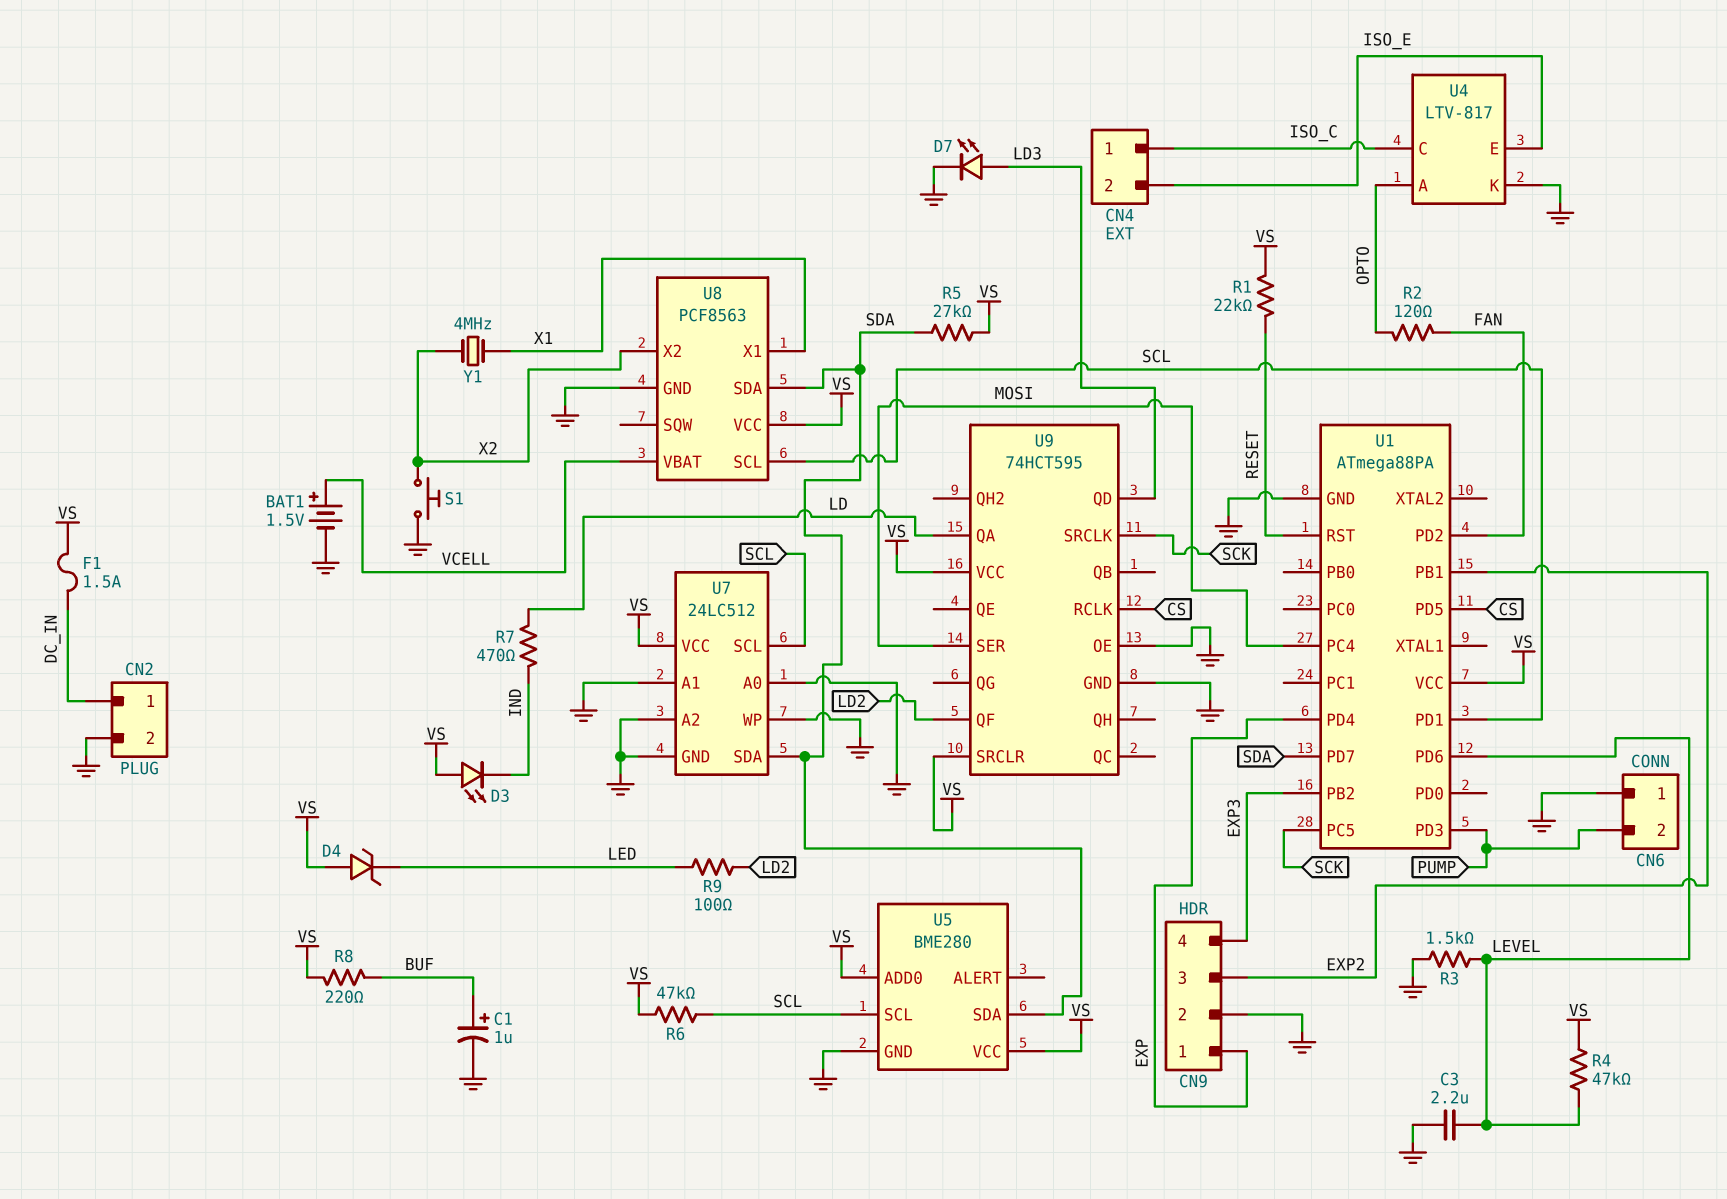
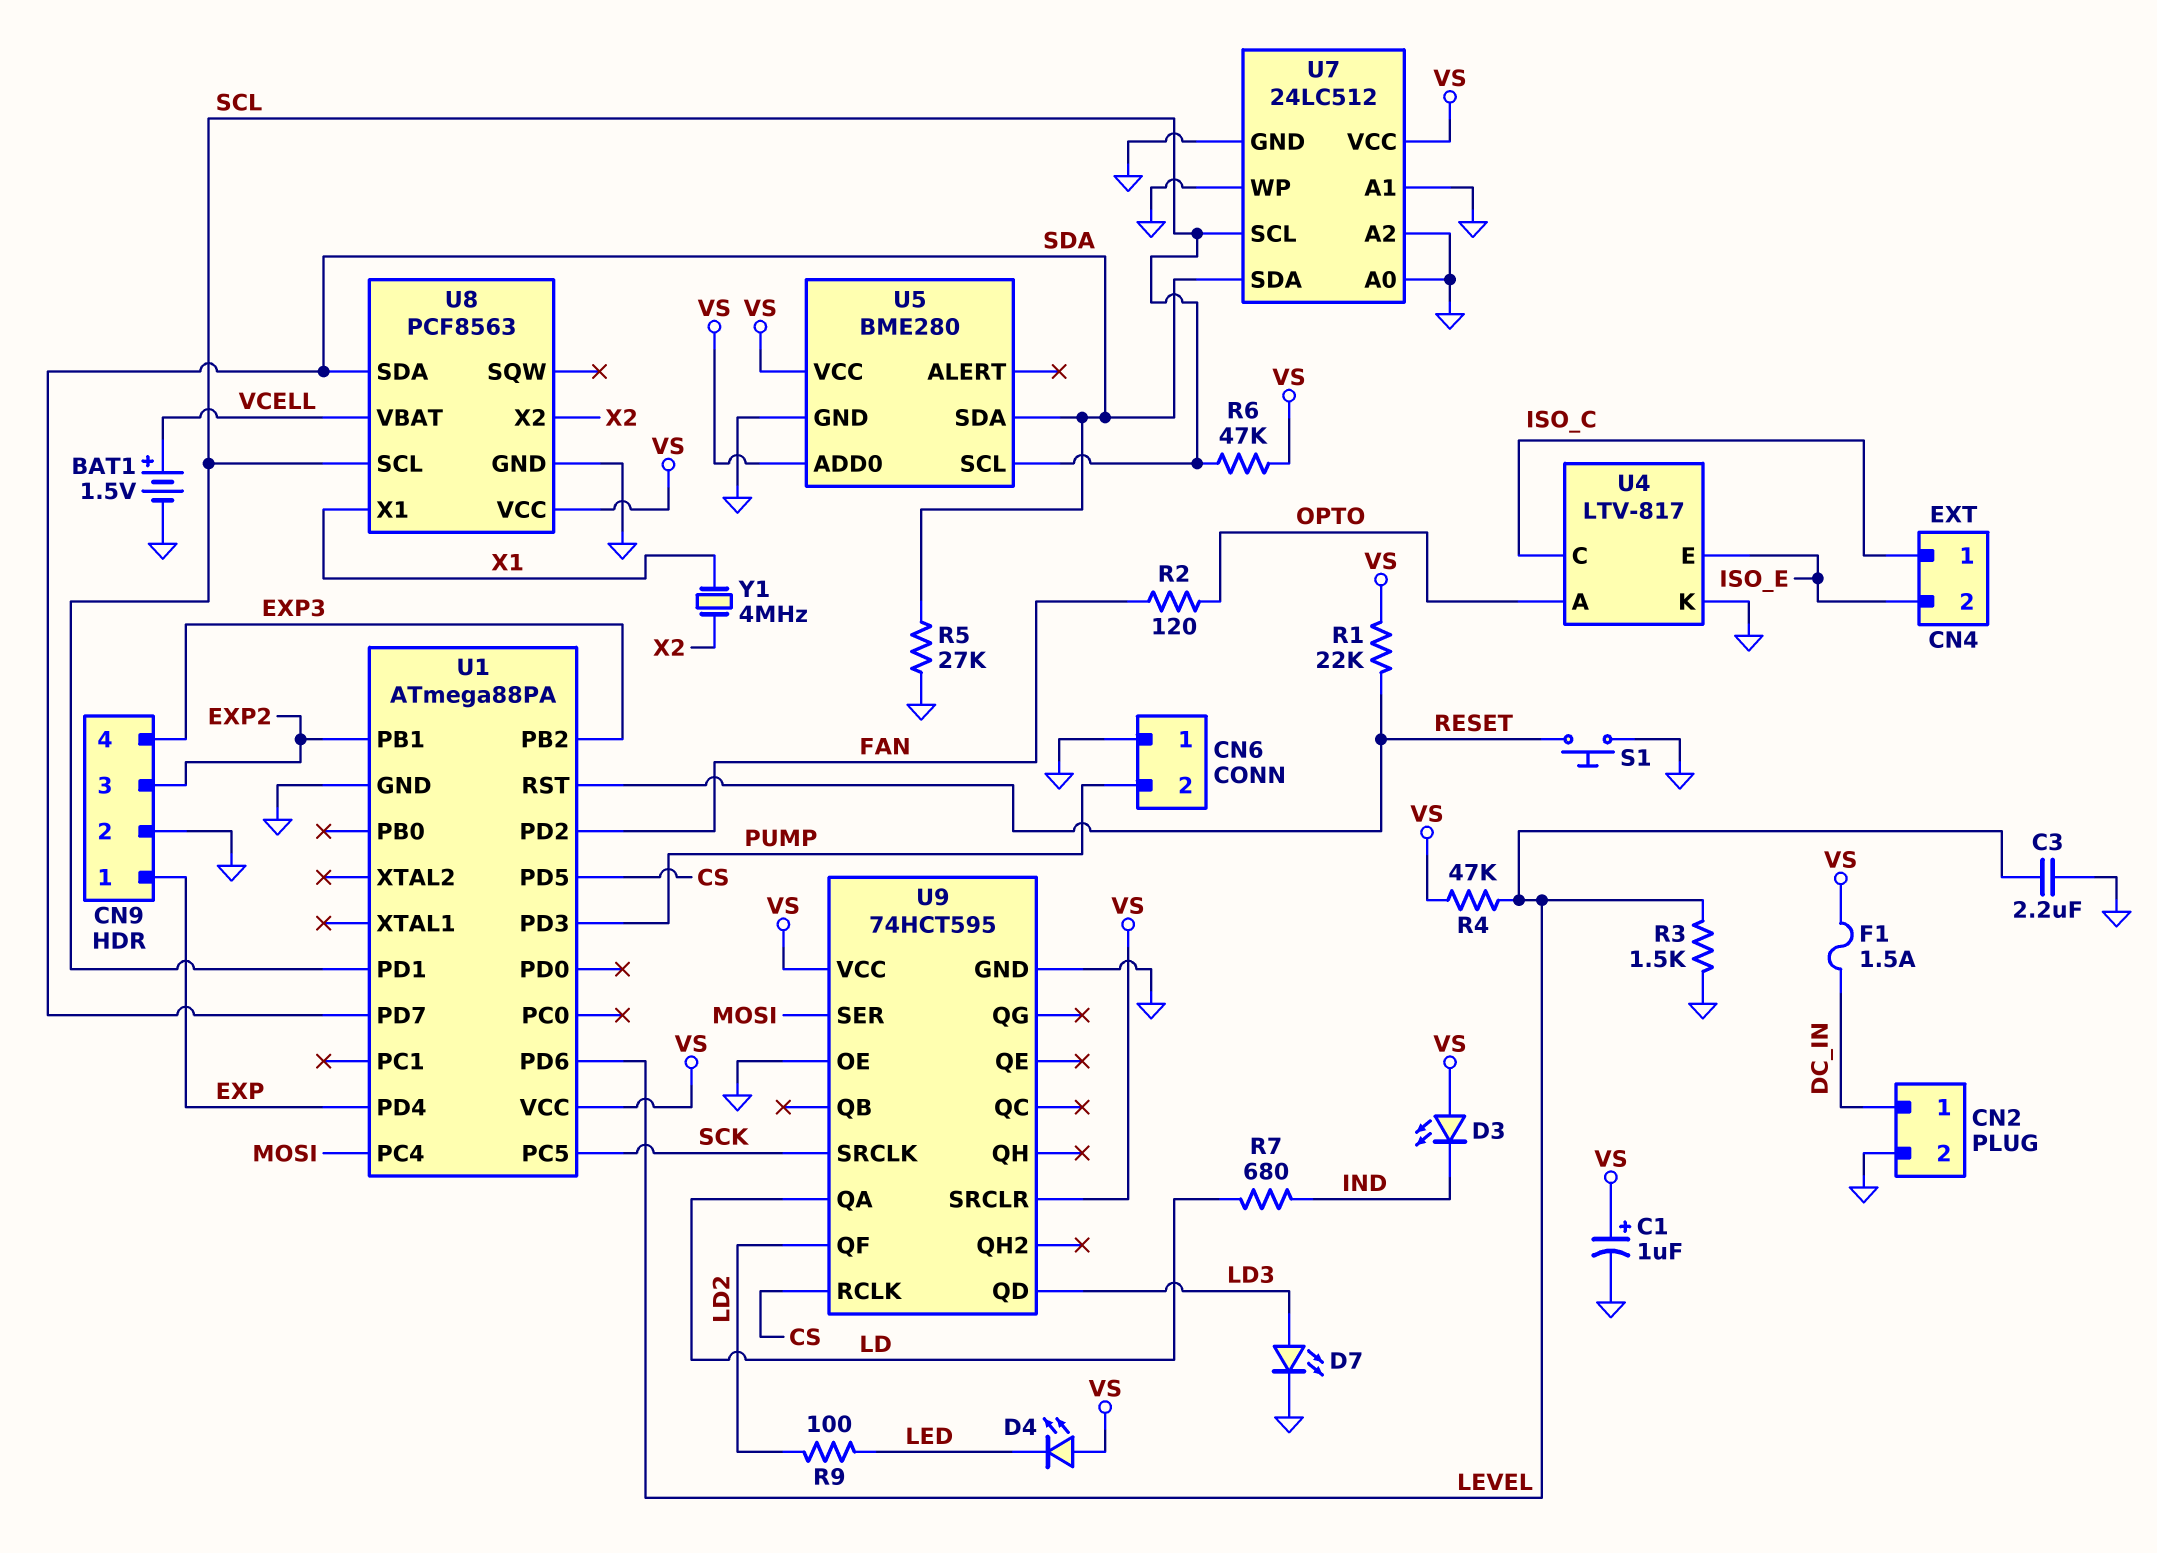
C1: 1uF (plus BUF, minus GND) -> 1uF (plus VS, minus GND)
D4: zener (A VS, K LED) -> LED (A VS, K LED)
R5: 27k (SDA, VS) -> 27k (GND, SDA)
R7: 470 (IND, LD) -> 680 (IND, LD)
R8: 220 (BUF, VS) -> none
S1: button (GND, X2) -> button (GND, RESET)

